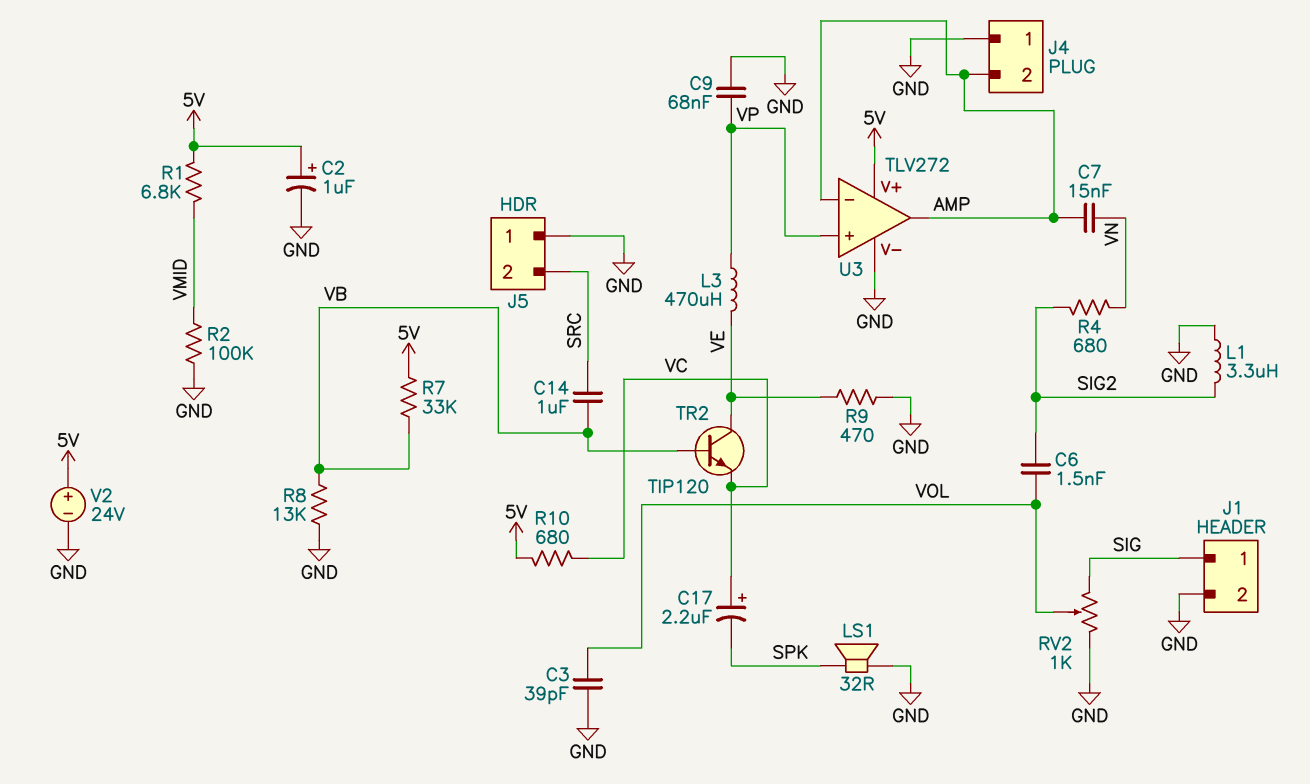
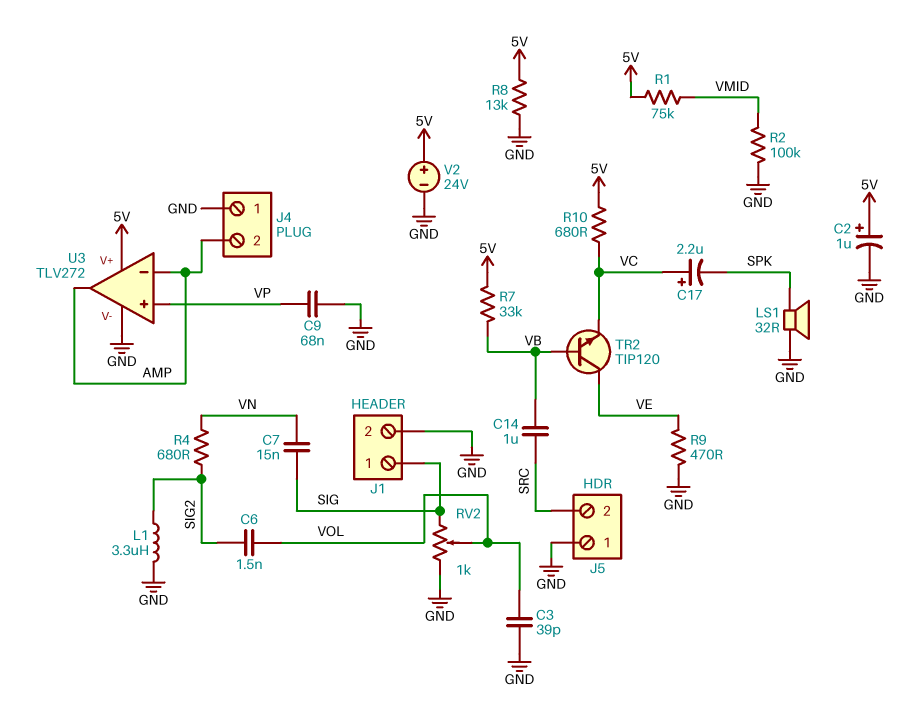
C7: 15nF (AMP, VN) -> 15nF (SIG, VN)
L3: 470uH (VE, VP) -> none
R1: 6.8k (5V, VMID) -> 75k (5V, VMID)
R8: 13k (GND, VB) -> 13k (5V, GND)

